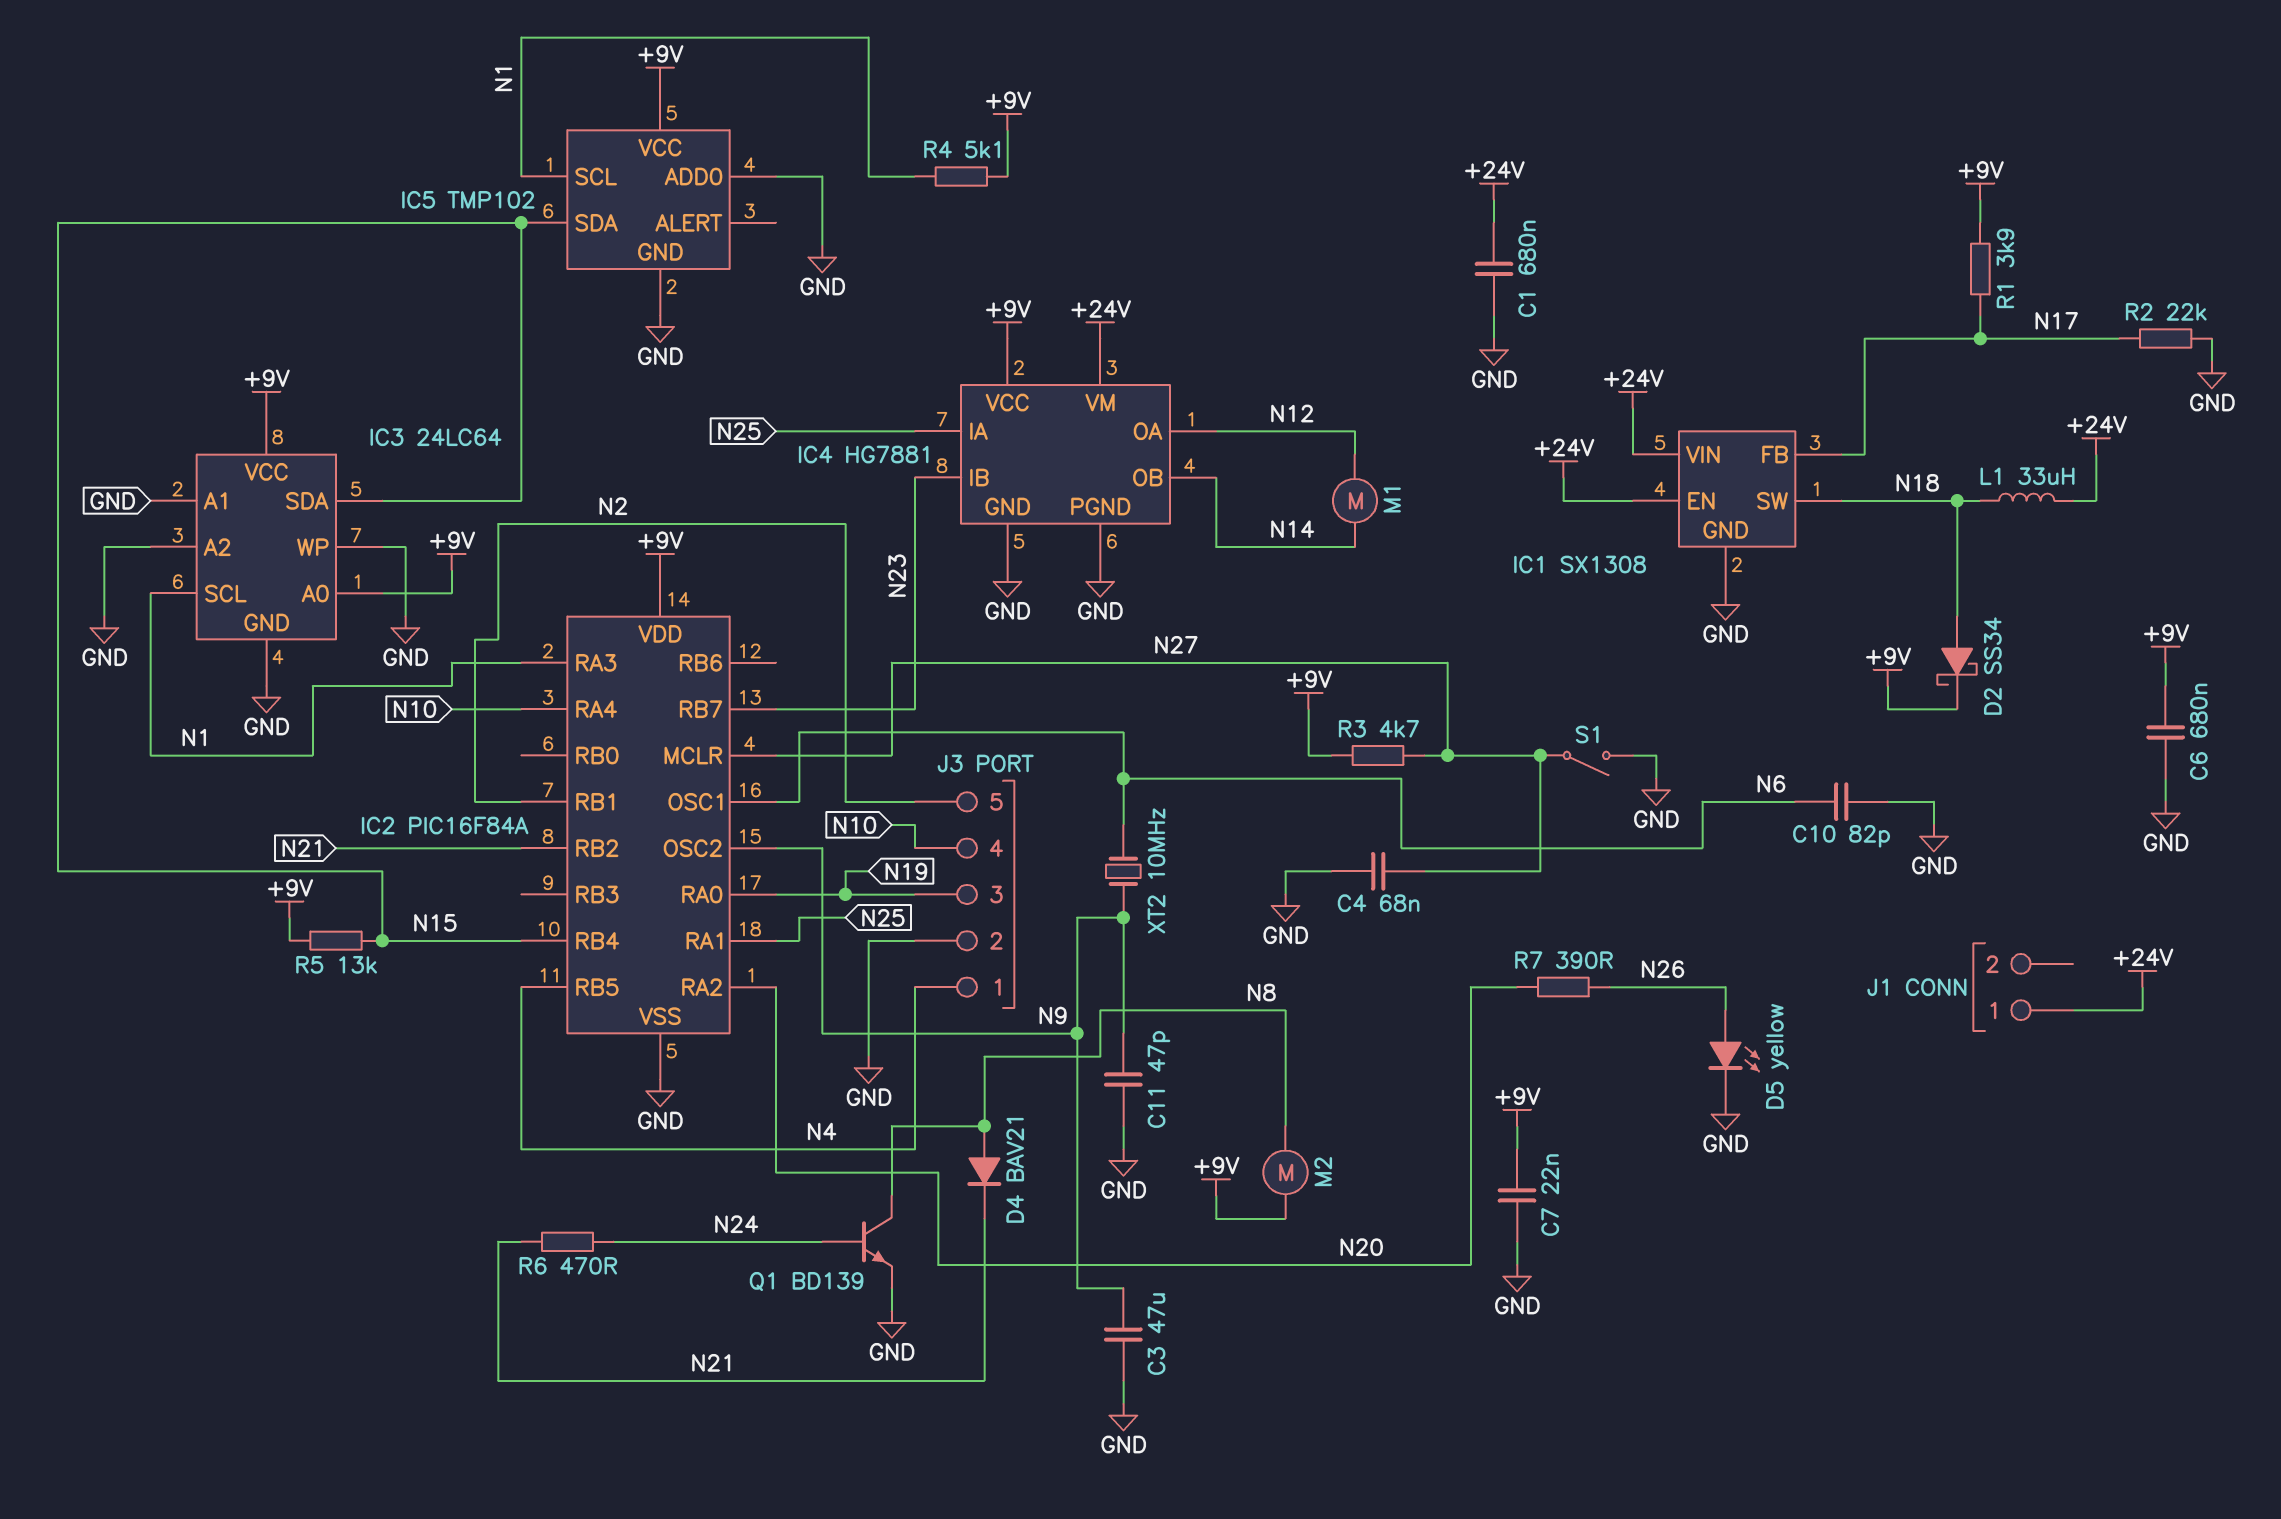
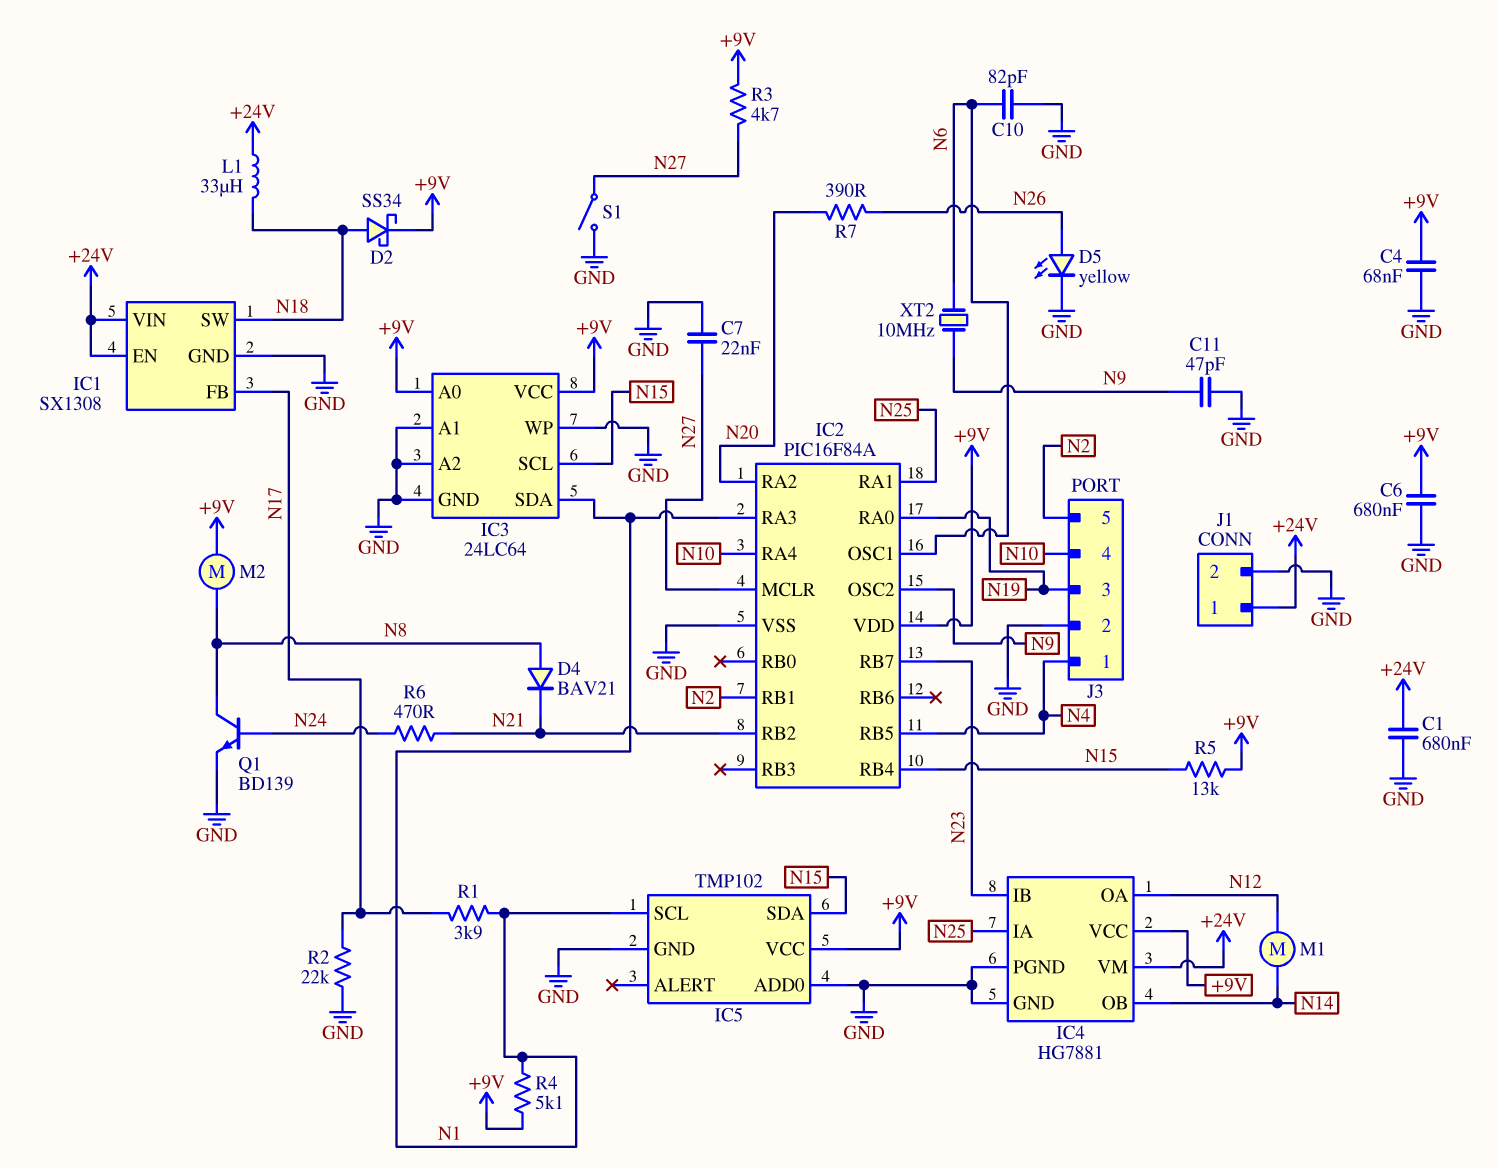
C3: 47uF (GND, N9) -> none
C4: 68nF (GND, N27) -> 68nF (+9V, GND)
C7: 22nF (+9V, GND) -> 22nF (GND, N27)
IC3 pin SCL: N1 -> N15
IC3 pin SDA: N15 -> N1
J1 pin 2: none -> GND
R1: 3.9k (+9V, N17) -> 3.9k (N1, N17)

